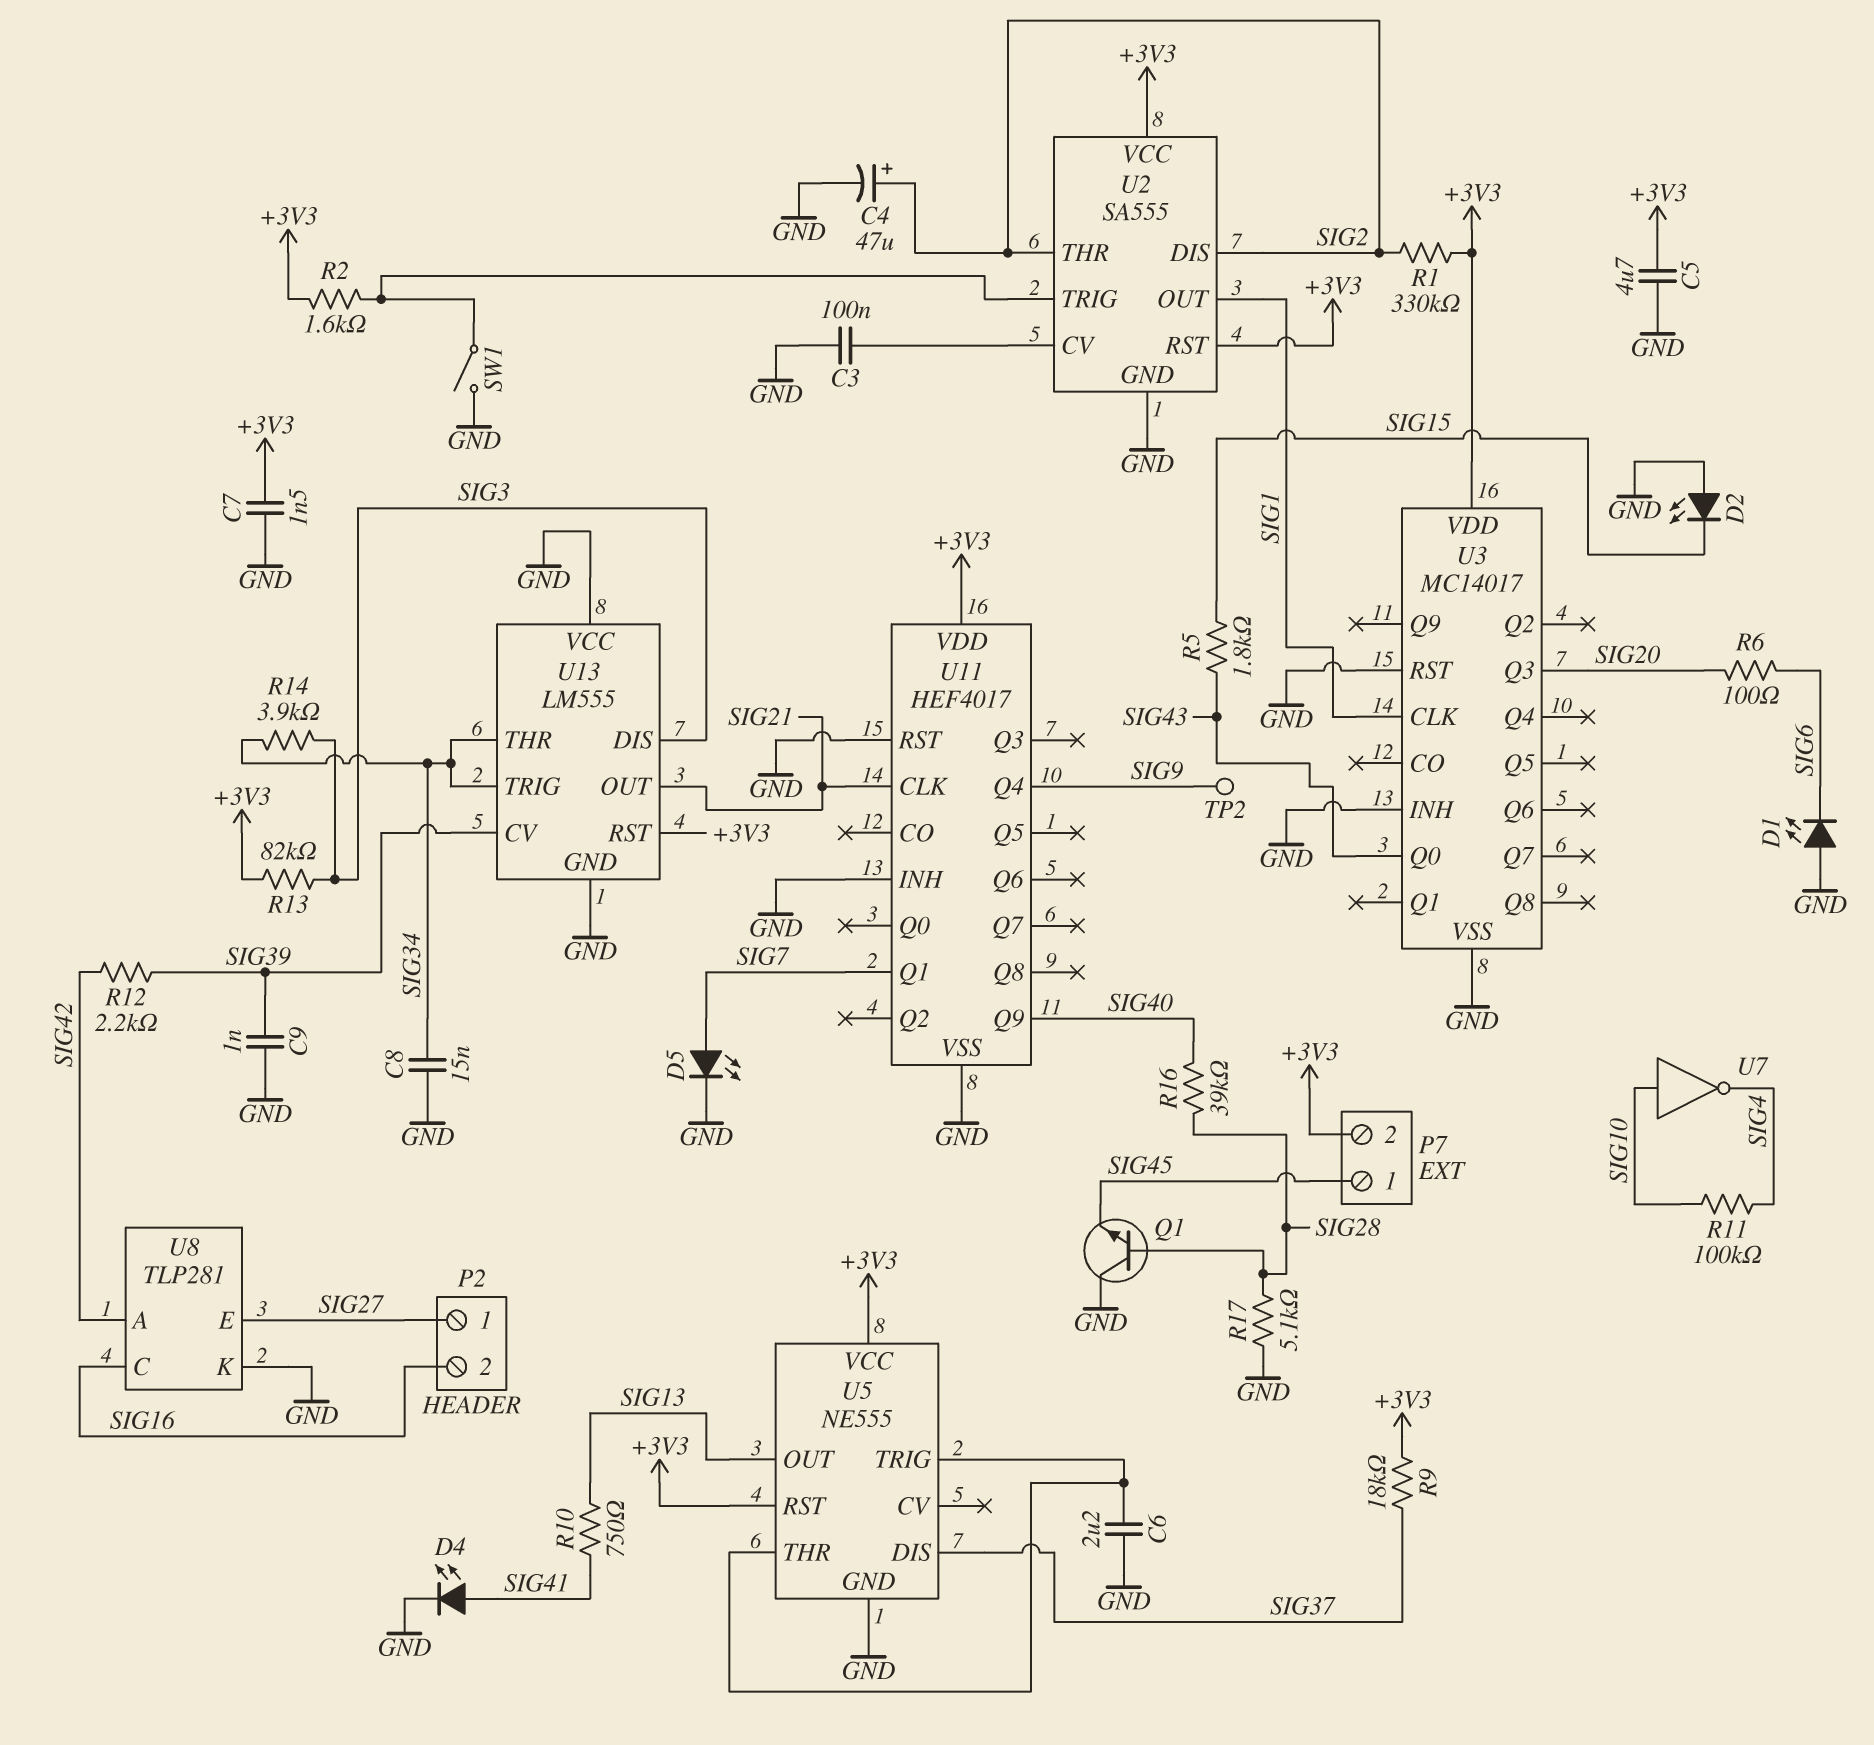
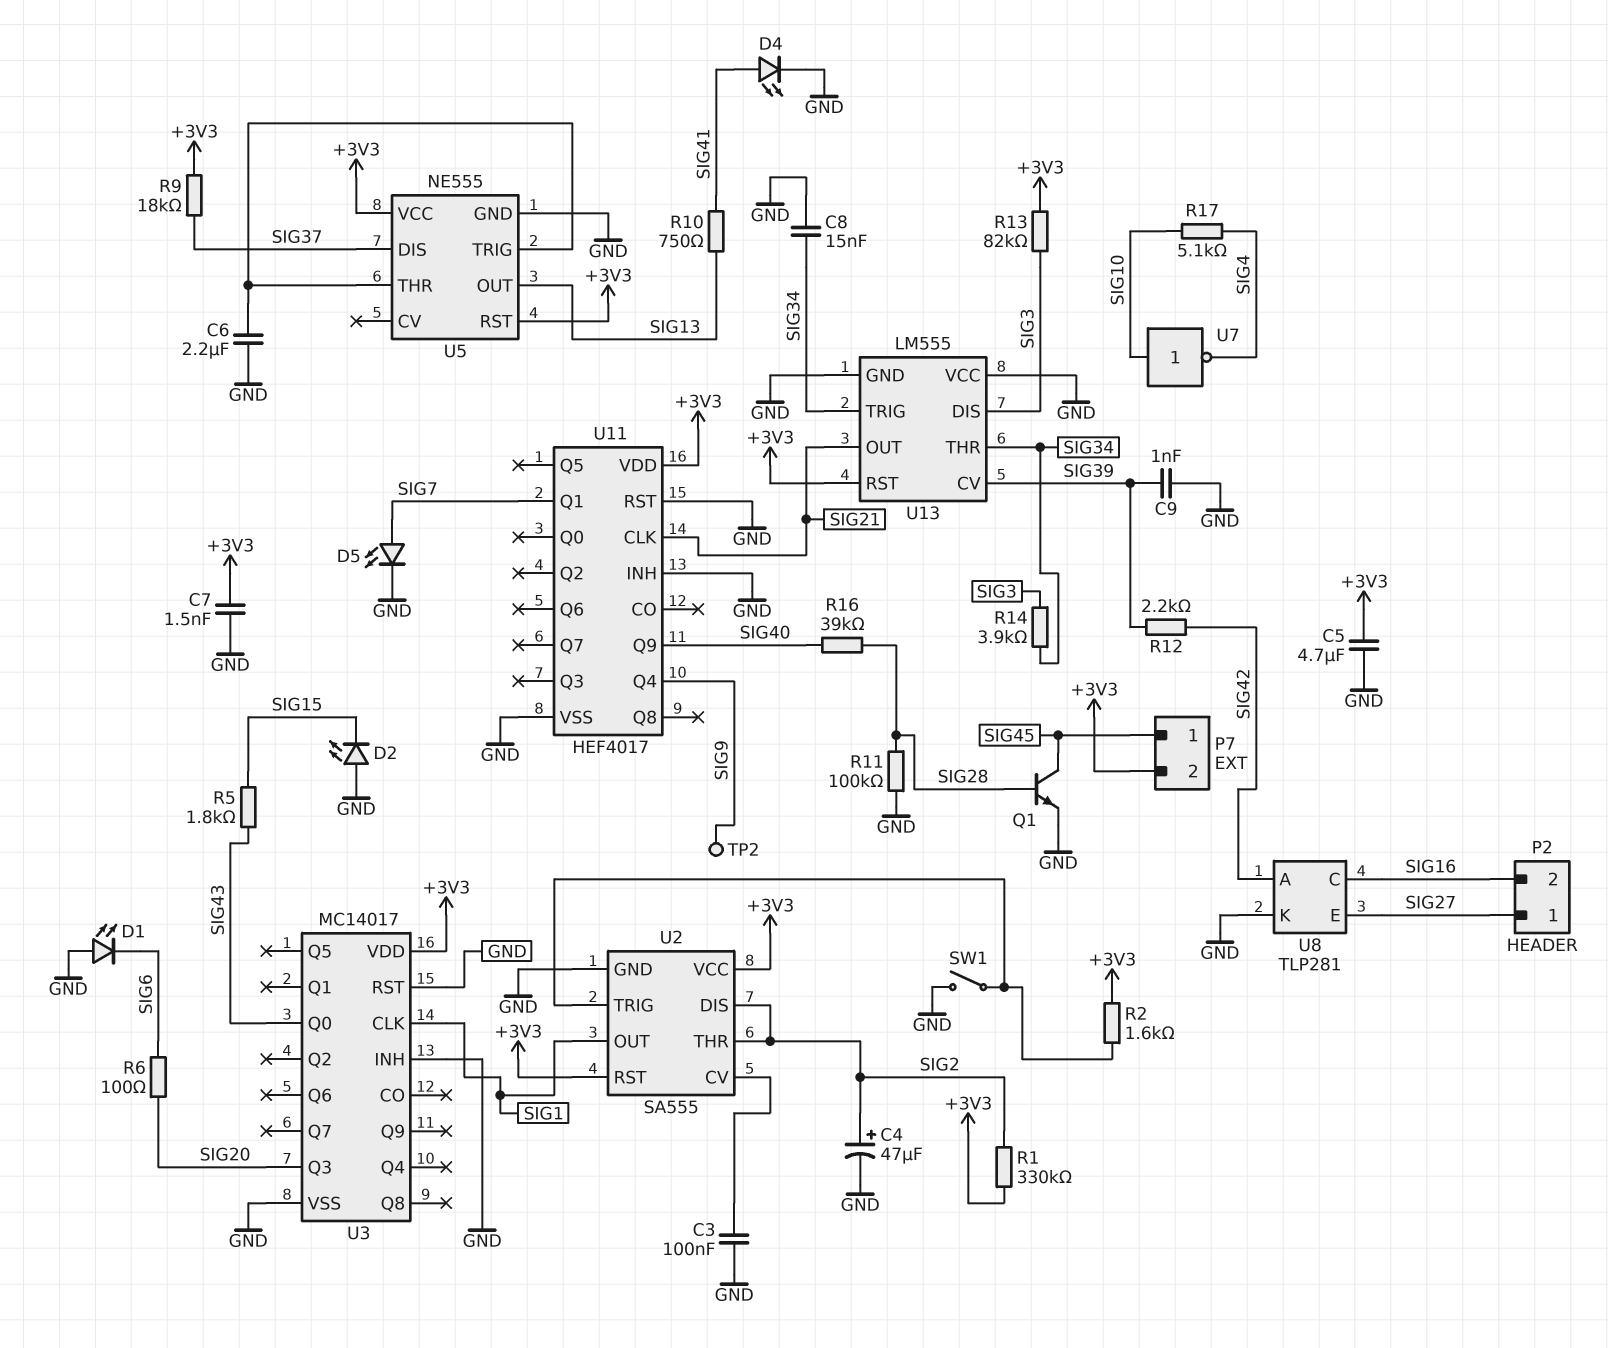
Q1: NPN (B SIG28, C GND, E SIG45) -> NPN (B SIG28, C SIG45, E GND)
R11: 100k (SIG4, SIG10) -> 100k (GND, SIG28)
R17: 5.1k (GND, SIG28) -> 5.1k (SIG4, SIG10)

